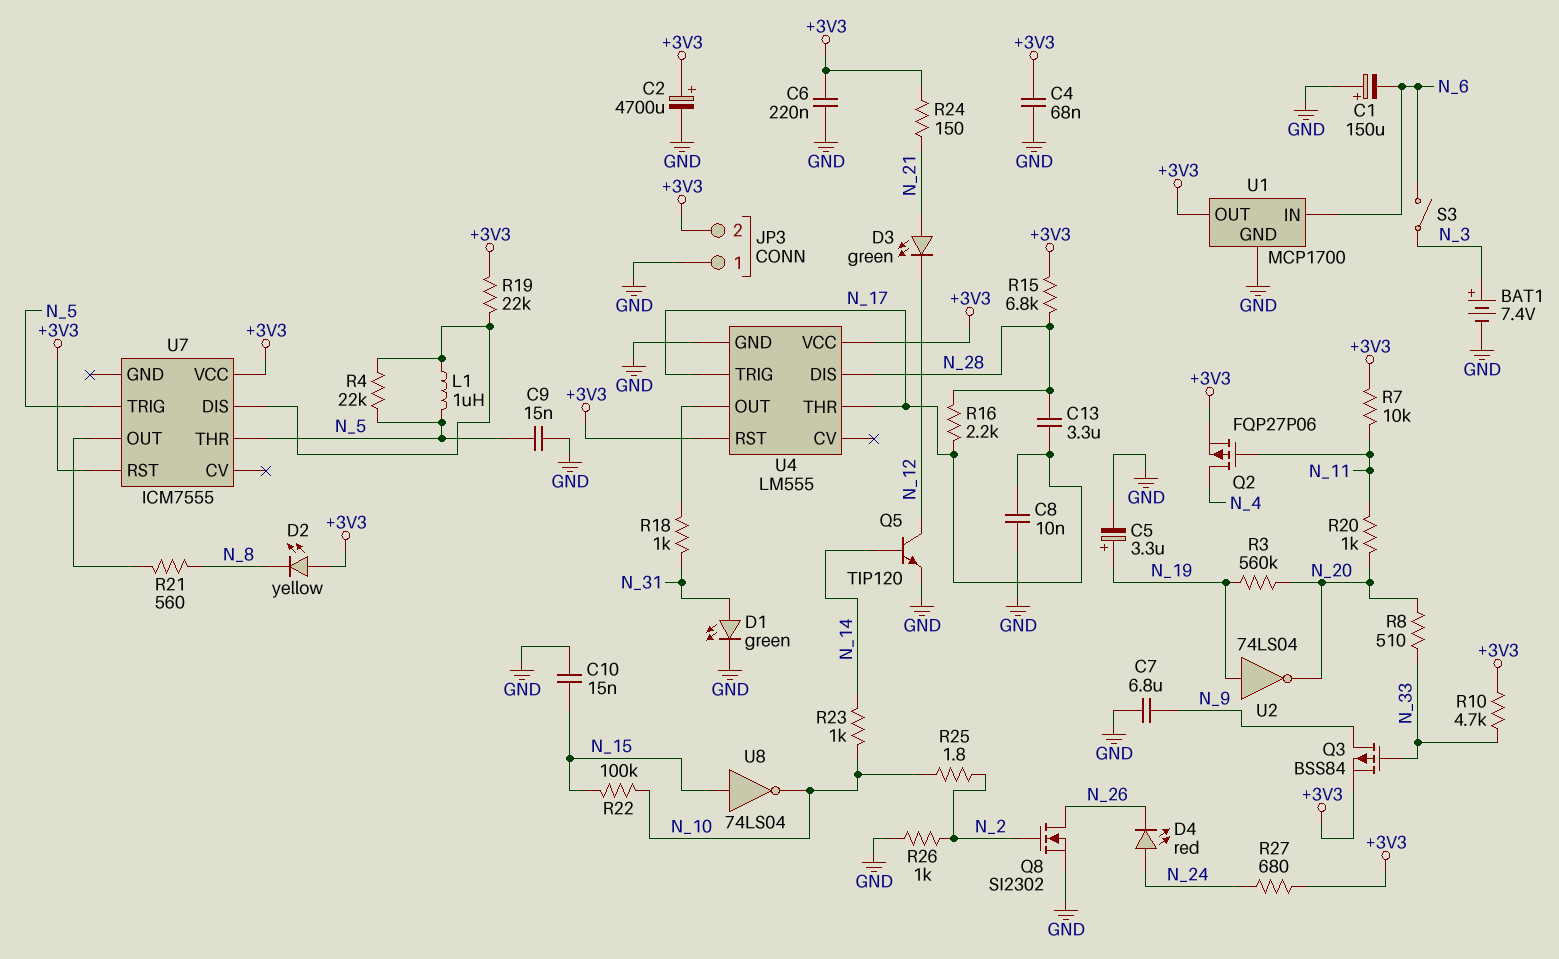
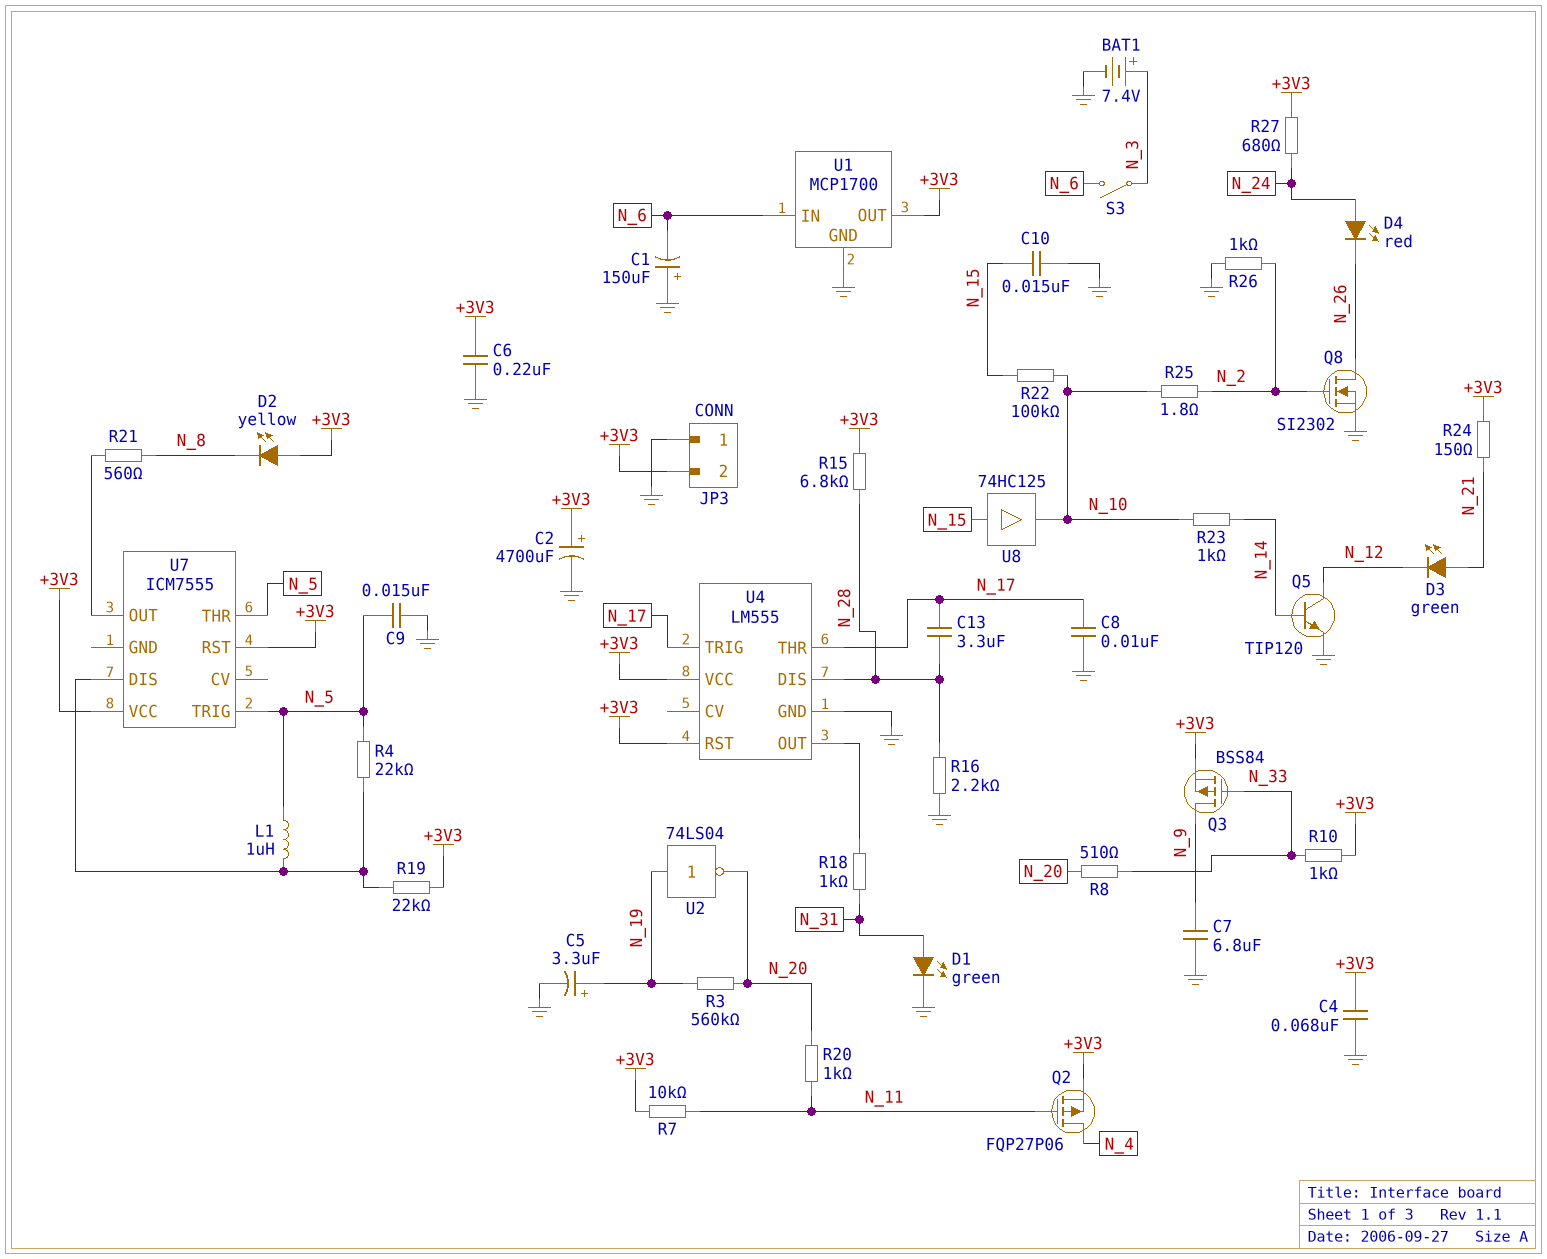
R10: 4.7k (+3V3, N_33) -> 1k (+3V3, N_33)
R16: 2.2k (N_17, N_28) -> 2.2k (GND, N_28)
U8: NOT 74LS04 (in N_15, out N_10) -> buffer 74HC125 (in N_15, out N_10)

